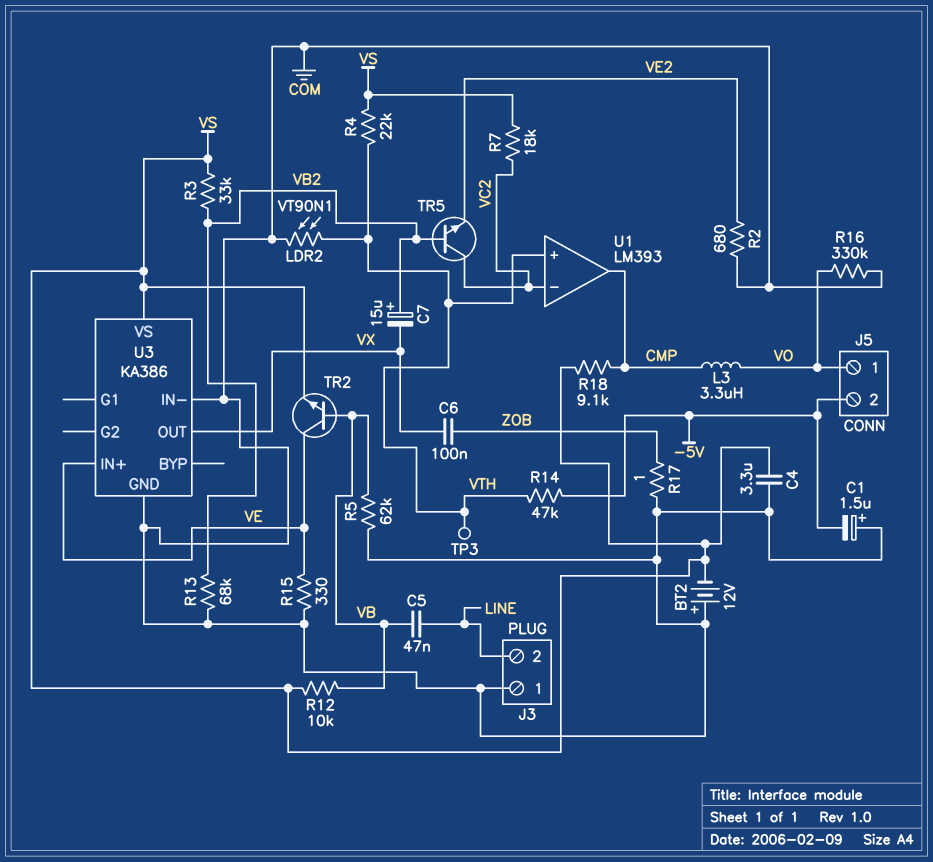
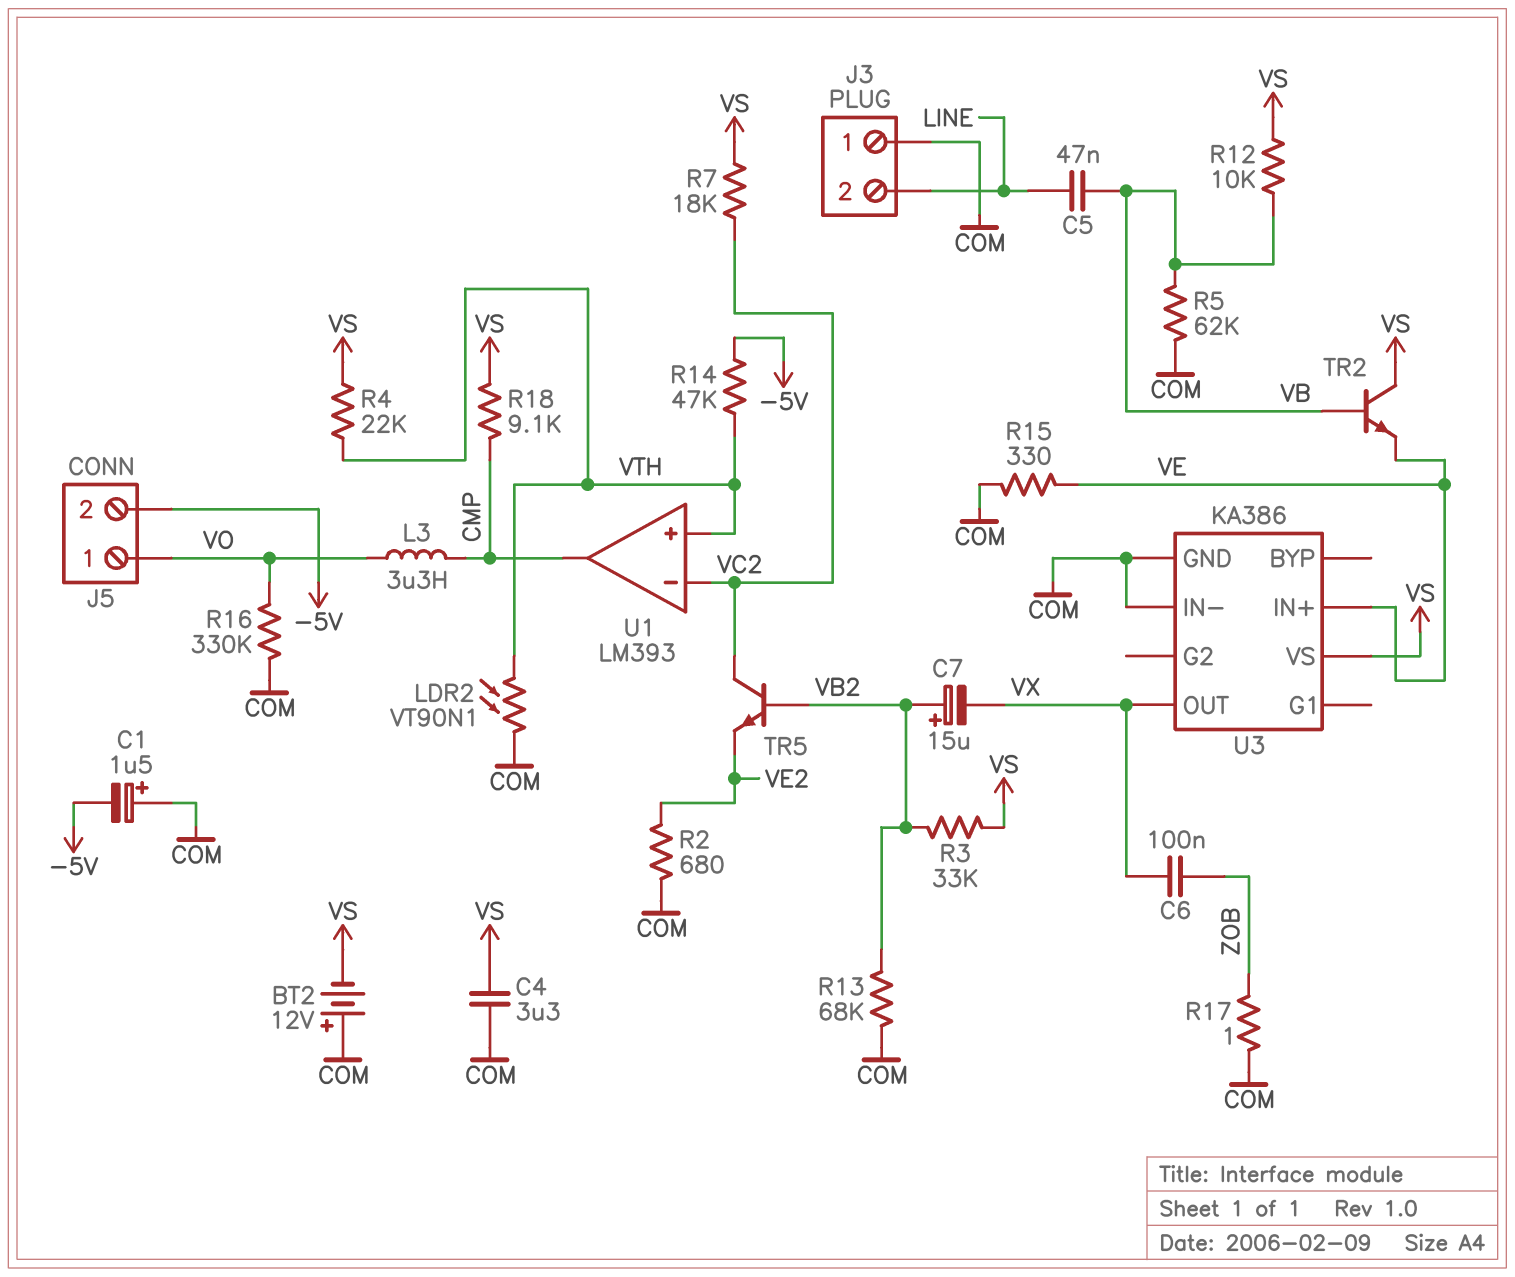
TP3: test point (VTH) -> none
TR2: NPN (B VB, C VE, E VS) -> NPN (B VB, C VS, E VE)

